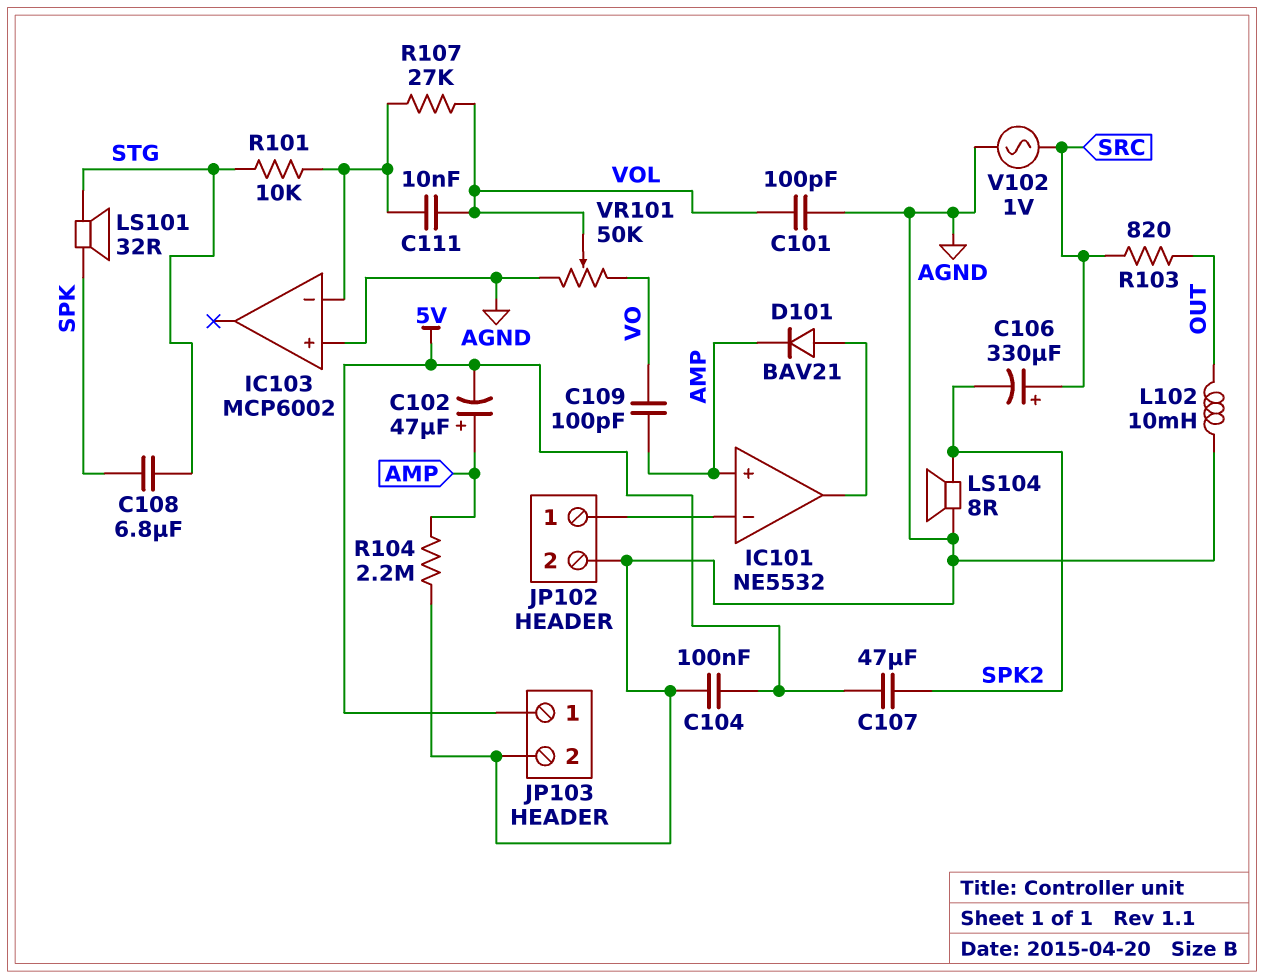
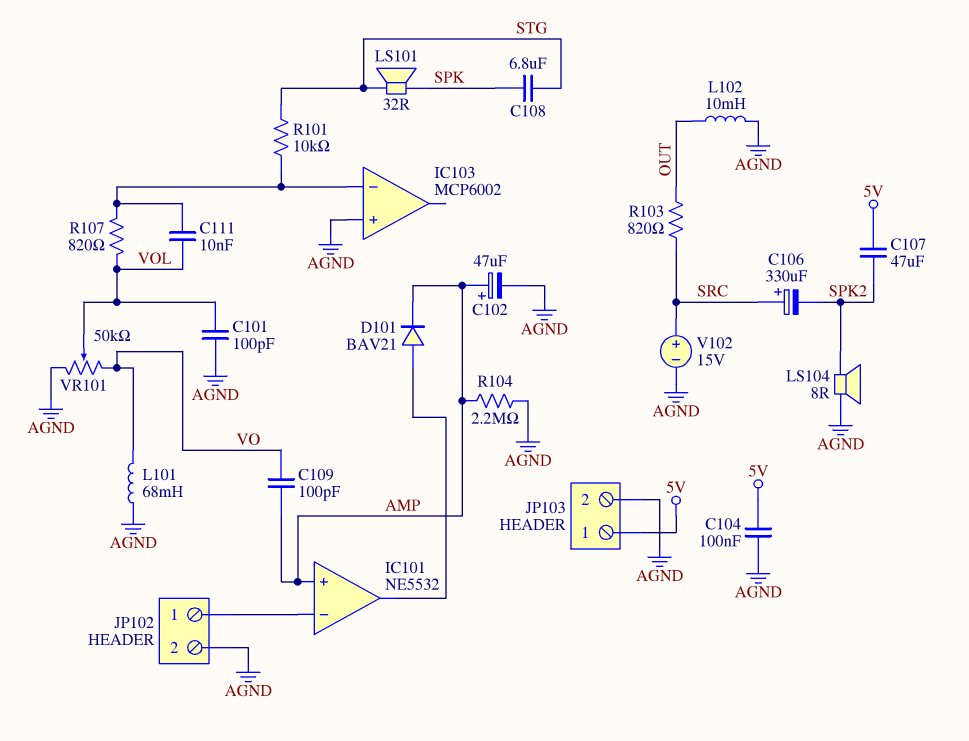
C102: 47uF (plus AMP, minus 5V) -> 47uF (plus AMP, minus AGND)
L101: none -> 68mH (AGND, VO)
R107: 27k (IC103/in-, VOL) -> 820 (IC103/in-, VOL)
V102: AC 1V (AGND, SRC) -> 15V (plus SRC, minus AGND)

